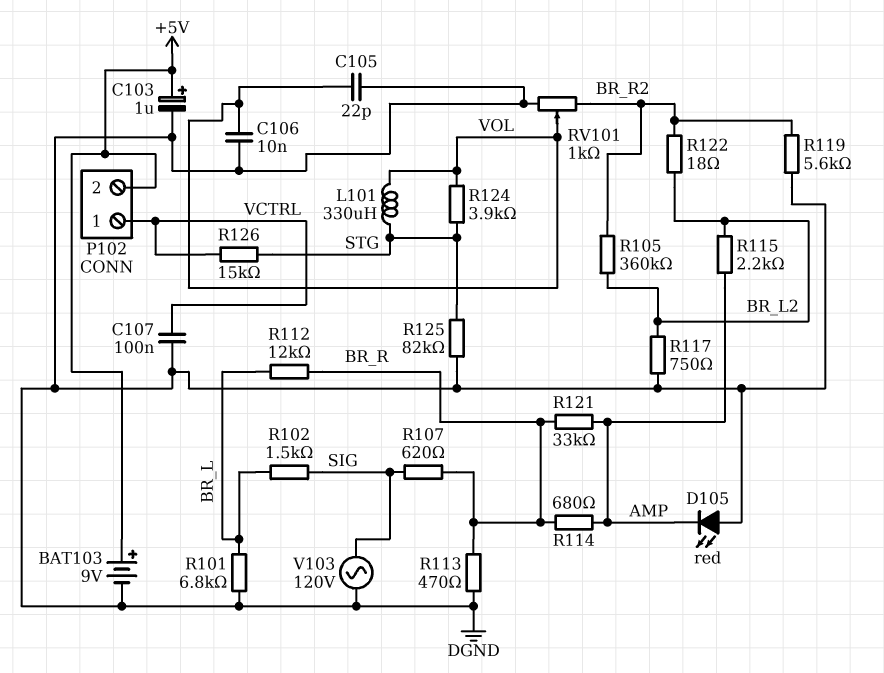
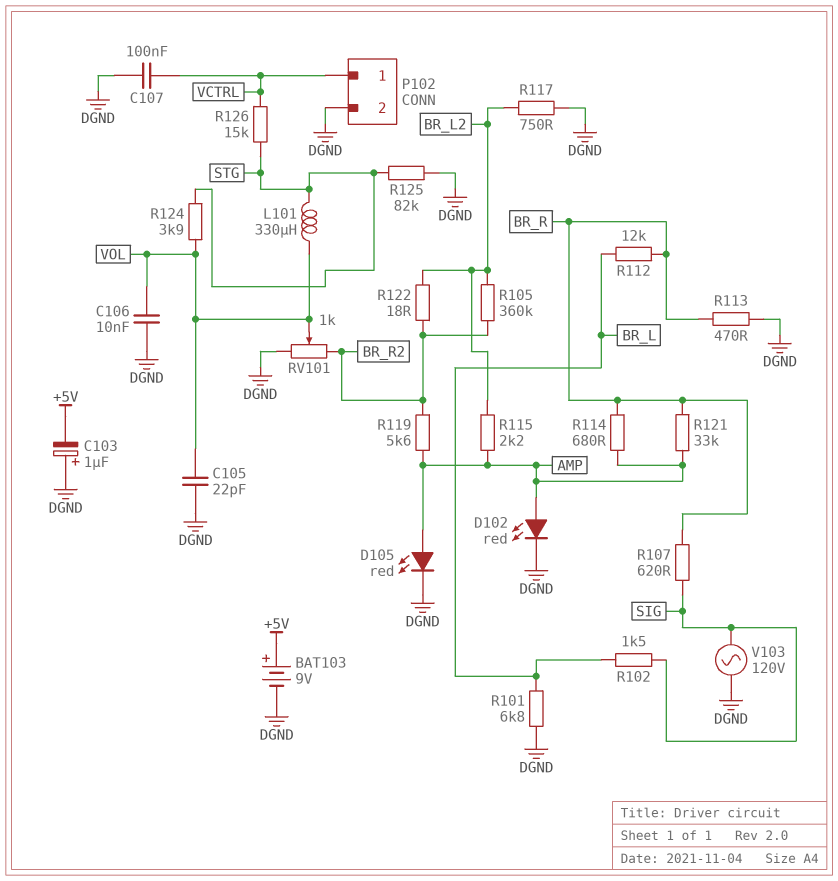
C103: 1uF (plus +5V, minus DGND) -> 1uF (plus DGND, minus +5V)
D102: none -> LED red (A AMP, K DGND)
D105: LED red (A DGND, K AMP) -> LED red (A AMP, K DGND)
P102 pin 2: +5V -> DGND
R119: 5.6k (BR_R2, DGND) -> 5.6k (AMP, BR_R2)

